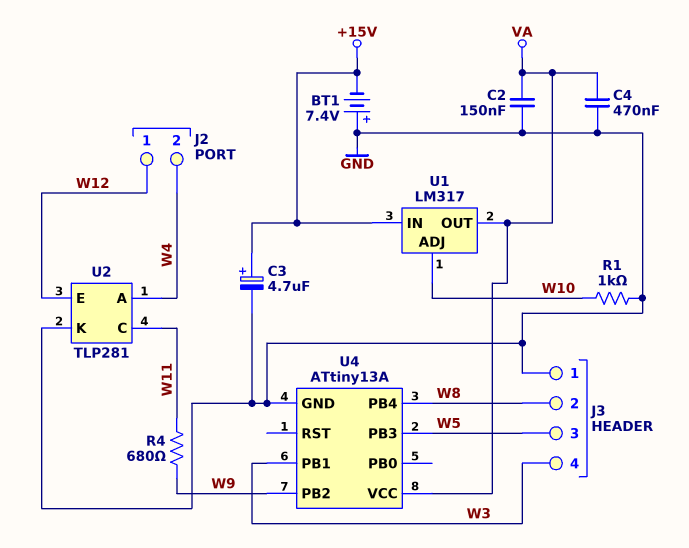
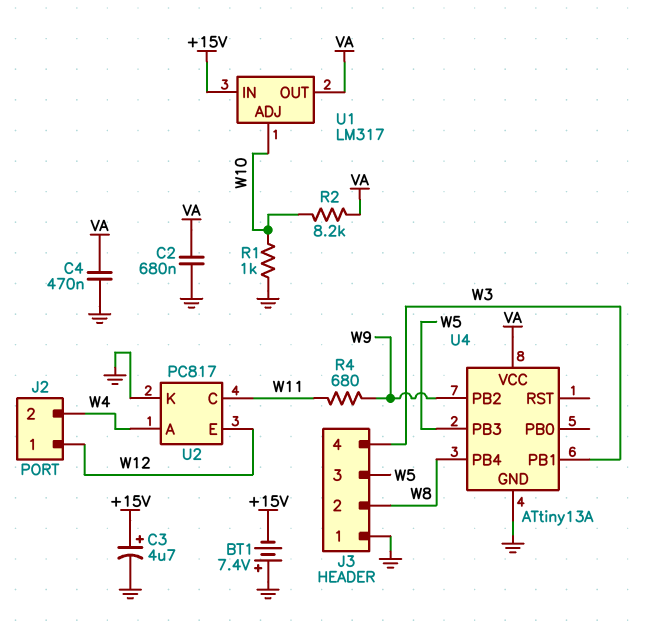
C2: 150nF (GND, VA) -> 680nF (GND, VA)
R2: none -> 8.2k (VA, W10)
U2: TLP281 -> PC817

